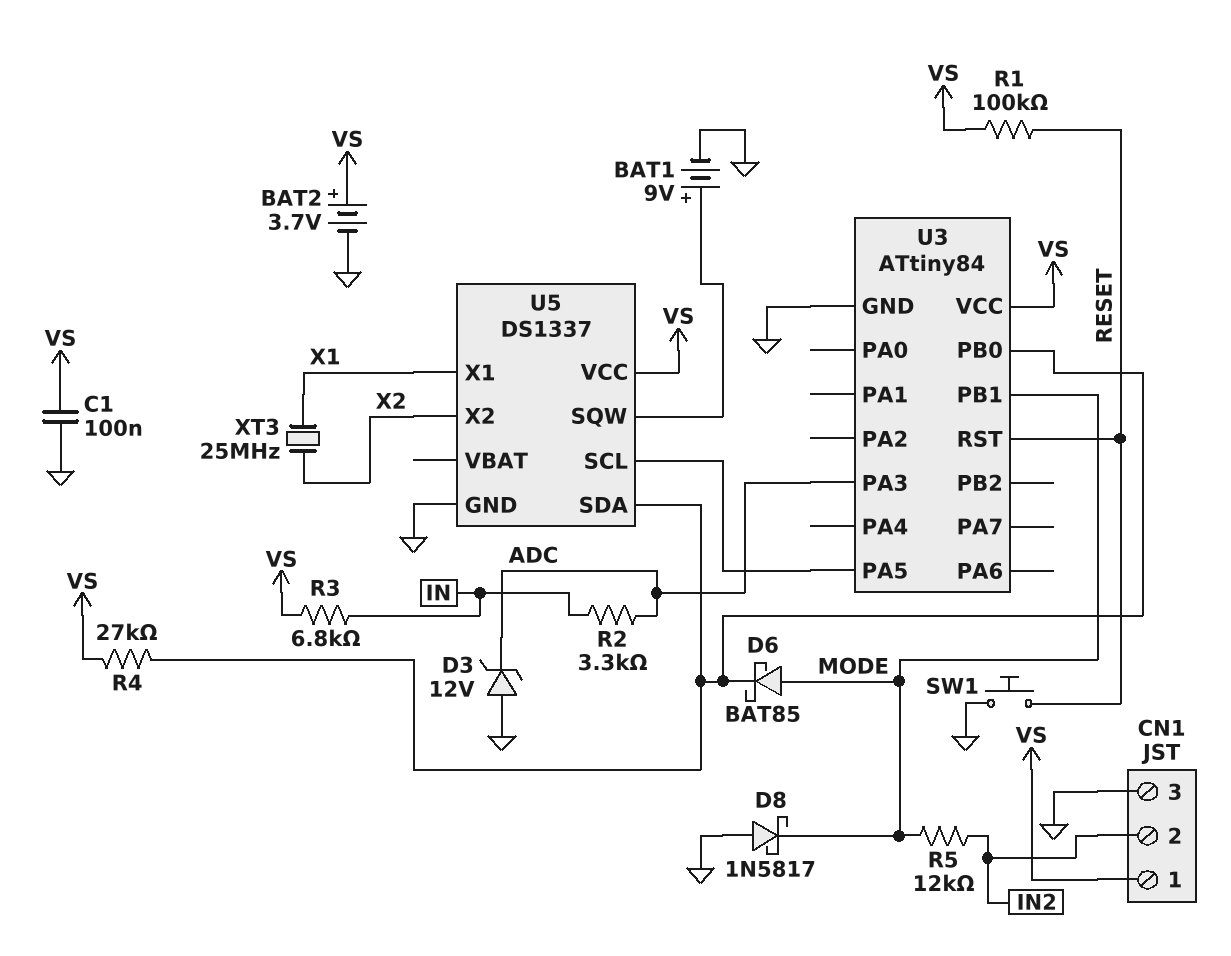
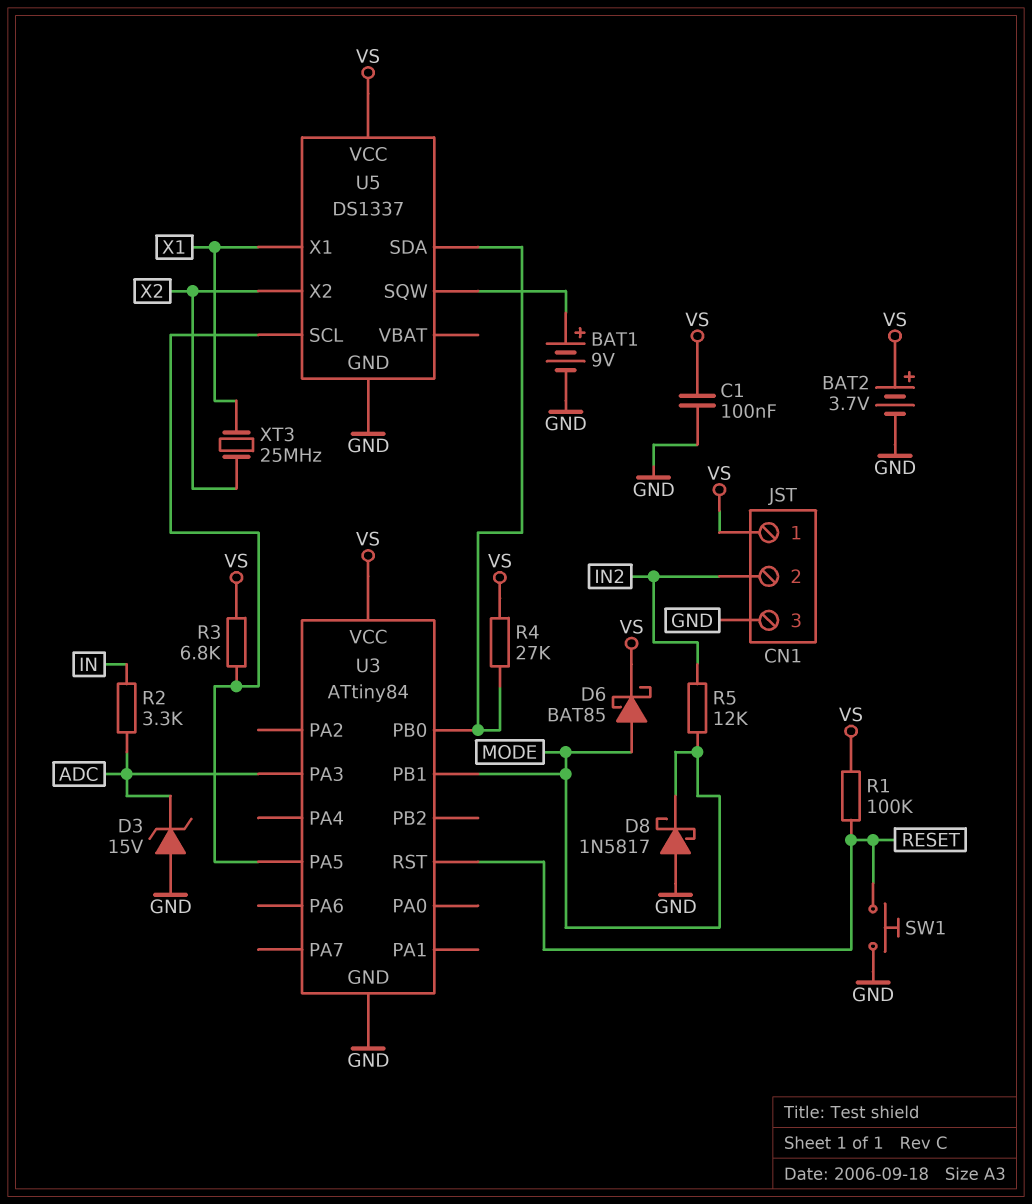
D3: zener 12V (A GND, K ADC) -> zener 15V (A GND, K ADC)
D6: schottky BAT85 (A MODE, K U3/PB0) -> schottky BAT85 (A MODE, K VS)
R3: 6.8k (IN, VS) -> 6.8k (U3/PA5, VS)

